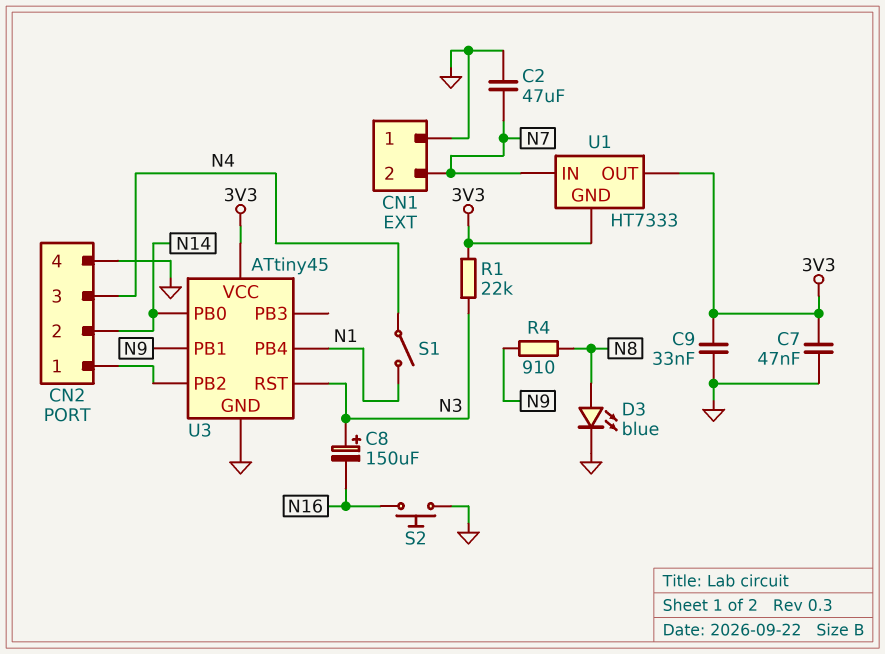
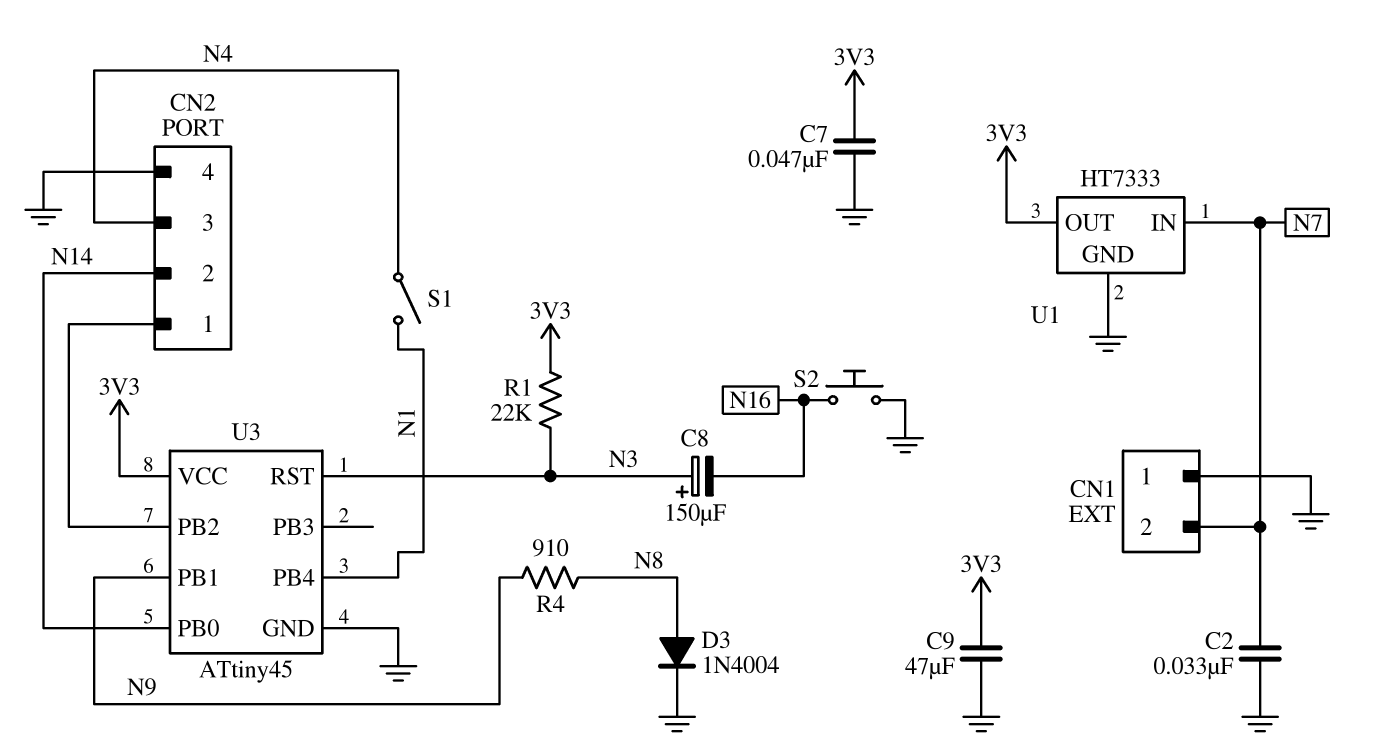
C2: 47uF (GND, N7) -> 33nF (GND, N7)
C9: 33nF (3V3, GND) -> 47uF (3V3, GND)
D3: LED blue (A N8, K GND) -> diode 1N4004 (A N8, K GND)
U1 pin GND: 3V3 -> GND

